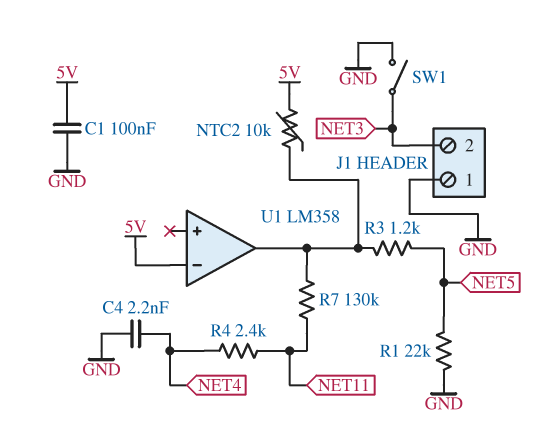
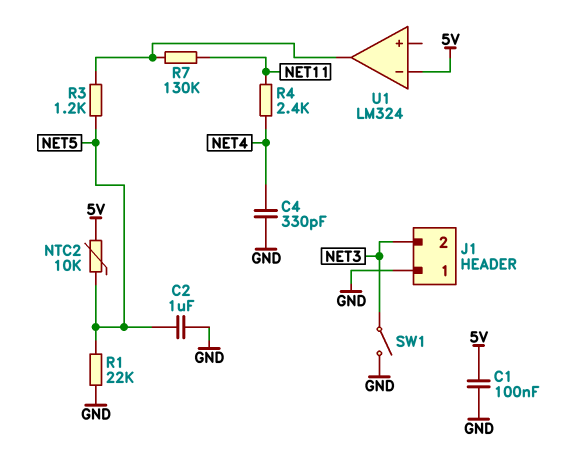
C2: none -> 1uF (GND, NET5)
C4: 2.2nF (GND, NET4) -> 330pF (GND, NET4)
NTC2: 10k (5V, U1/out) -> 10k (5V, NET5)
U1: LM358 -> LM324

